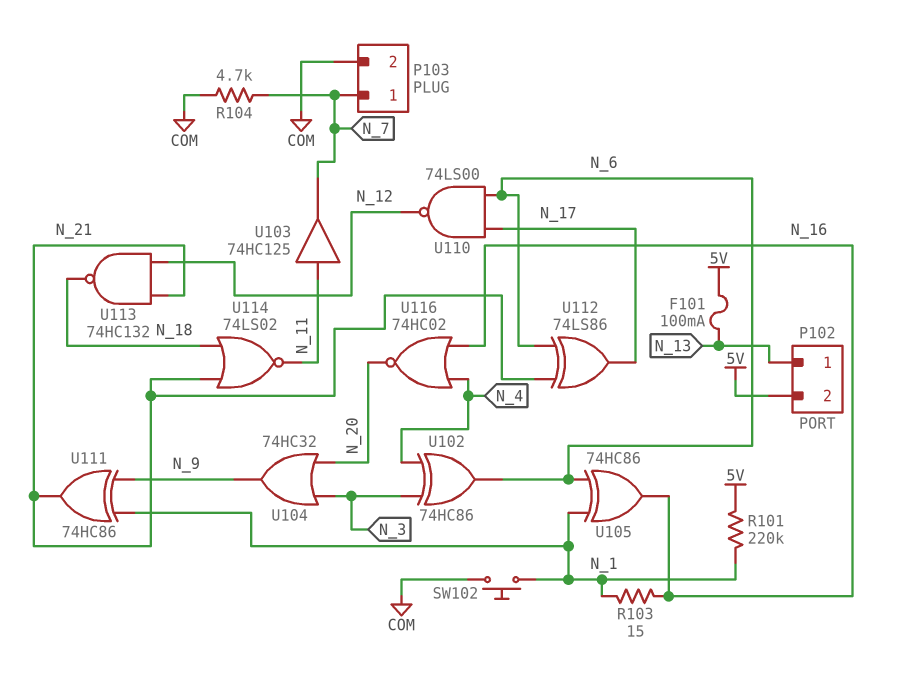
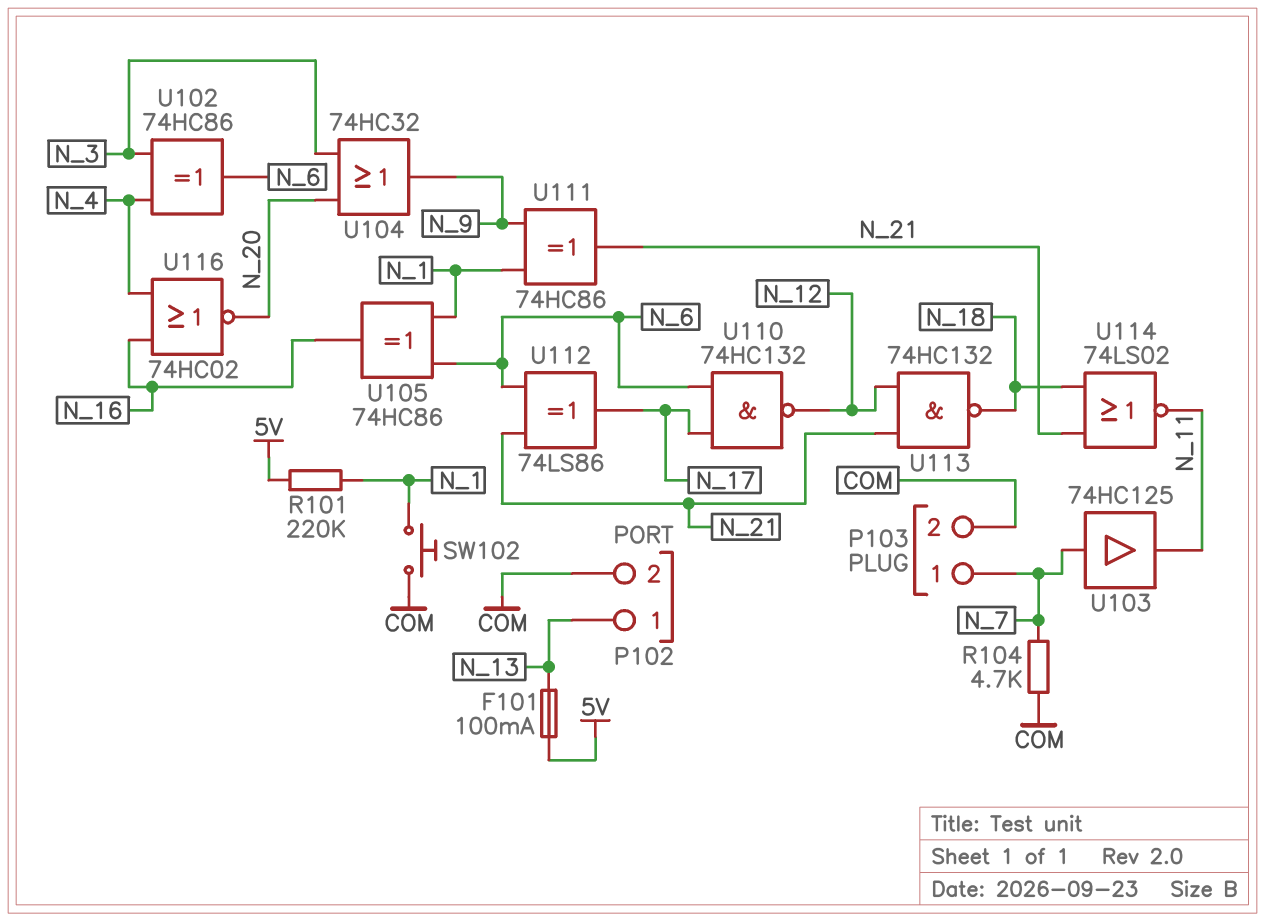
P102 pin 2: 5V -> COM
R103: 15 (N_1, N_16) -> none
U103: buffer 74HC125 (in N_11, out N_7) -> buffer 74HC125 (in N_7, out N_11)
U110: NAND 74LS00 (in N_6, in N_17, out N_12) -> NAND 74HC132 (in N_6, in N_17, out N_12)

